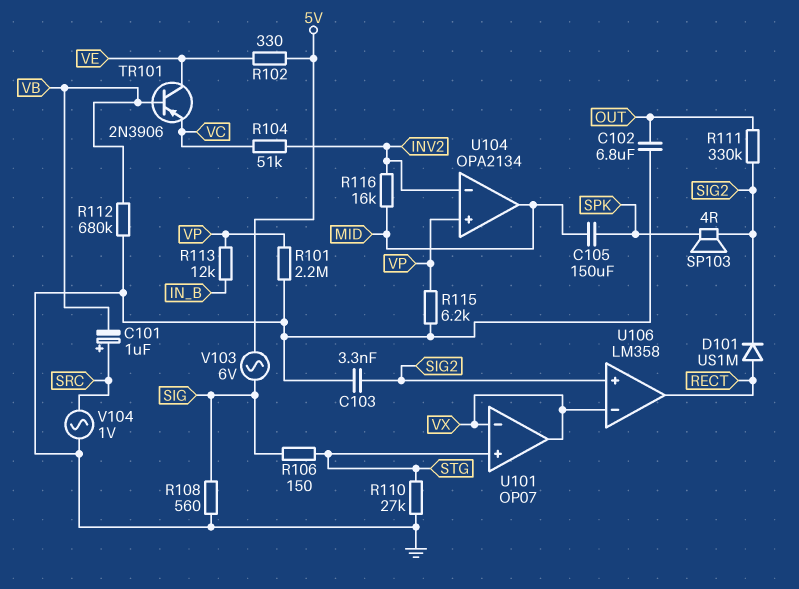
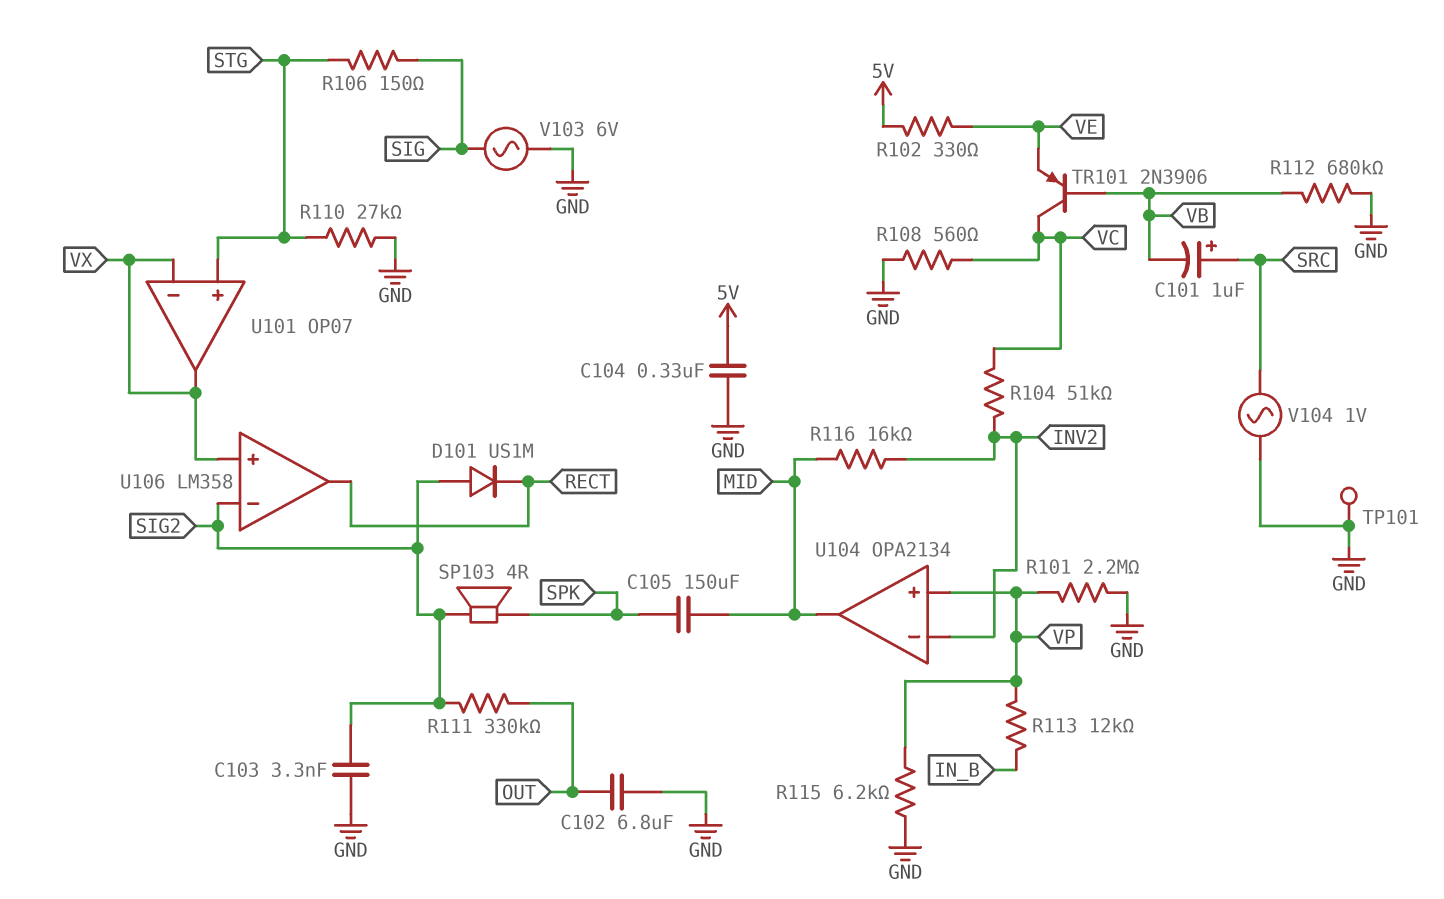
C104: none -> 330nF (5V, GND)
D101: diode US1M (A RECT, K SIG2) -> diode US1M (A SIG2, K RECT)
R108: 560 (GND, SIG) -> 560 (GND, VC)
TP101: none -> test point (GND)
TR101: PNP 2N3906 (B VB, C VE, E VC) -> PNP 2N3906 (B VB, C VC, E VE)
U106 pin in+: SIG2 -> VX
U106 pin in-: VX -> SIG2
V103: AC 6V (5V, SIG) -> AC 6V (GND, SIG)

